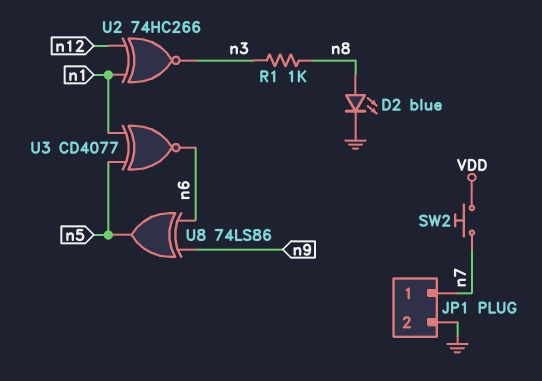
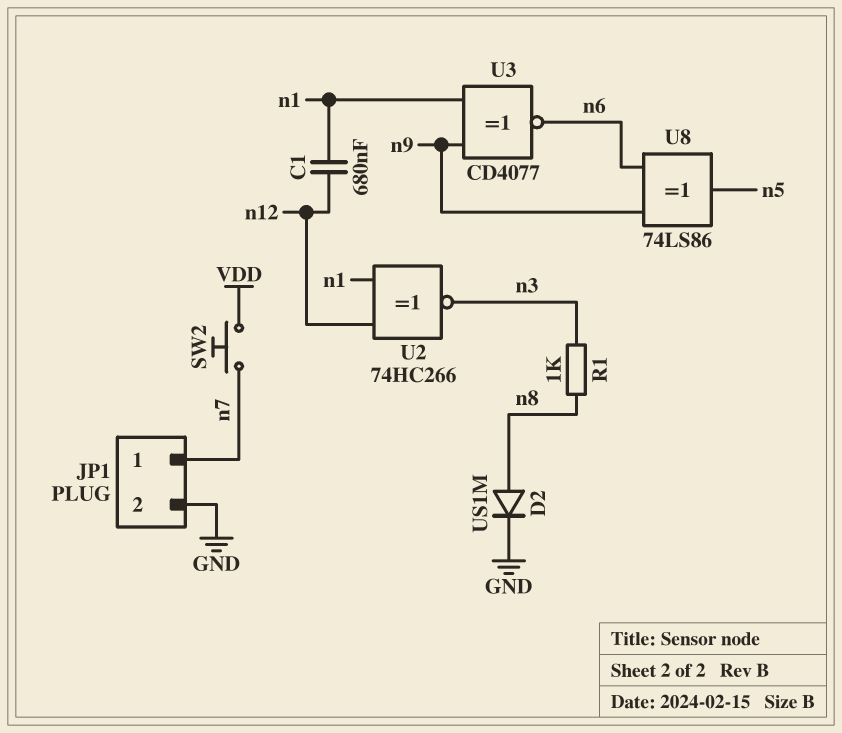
C1: none -> 680nF (n1, n12)
D2: LED blue (A n8, K GND) -> diode US1M (A n8, K GND)
U3: XNOR CD4077 (in n1, in n5, out n6) -> XNOR CD4077 (in n1, in n9, out n6)

